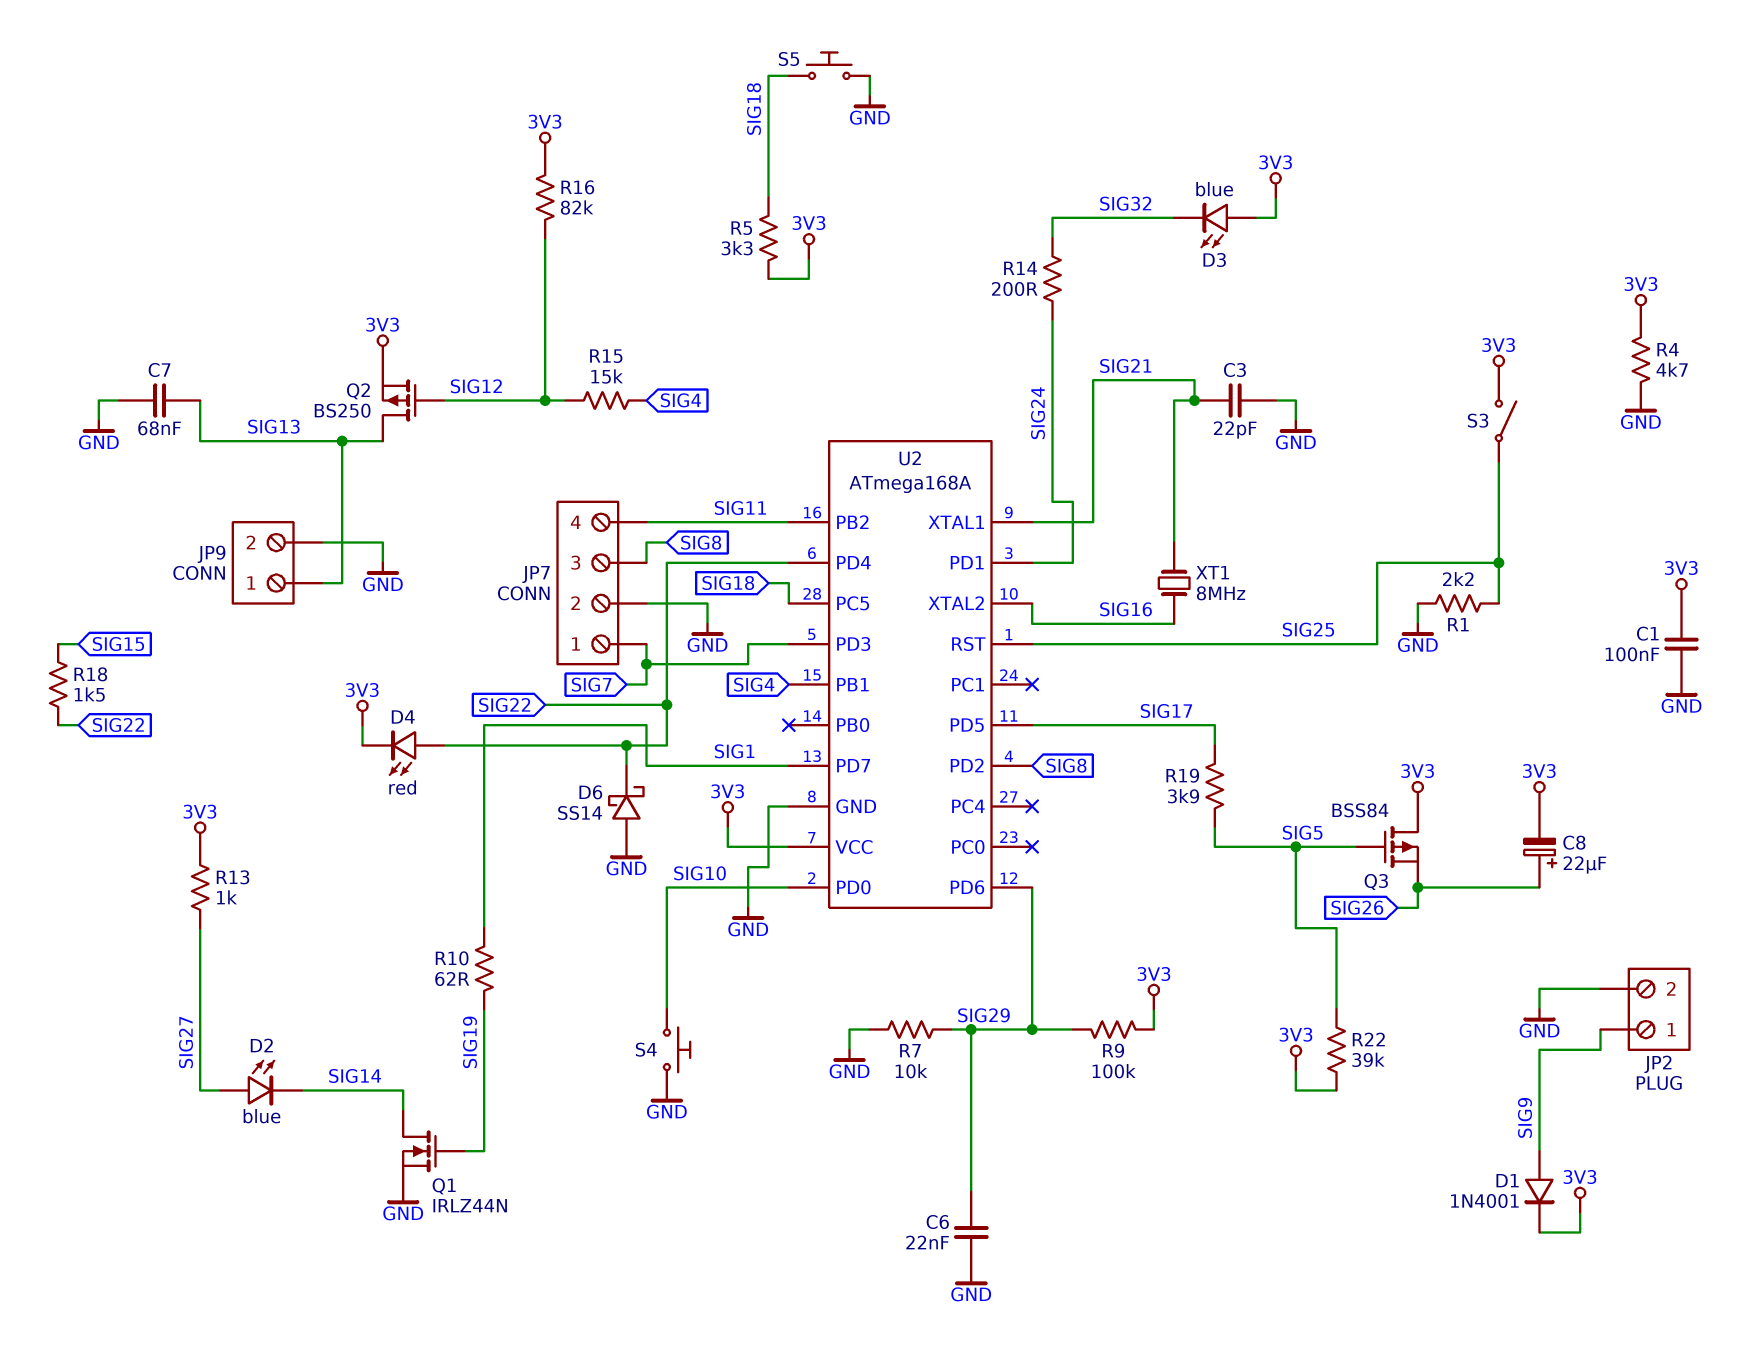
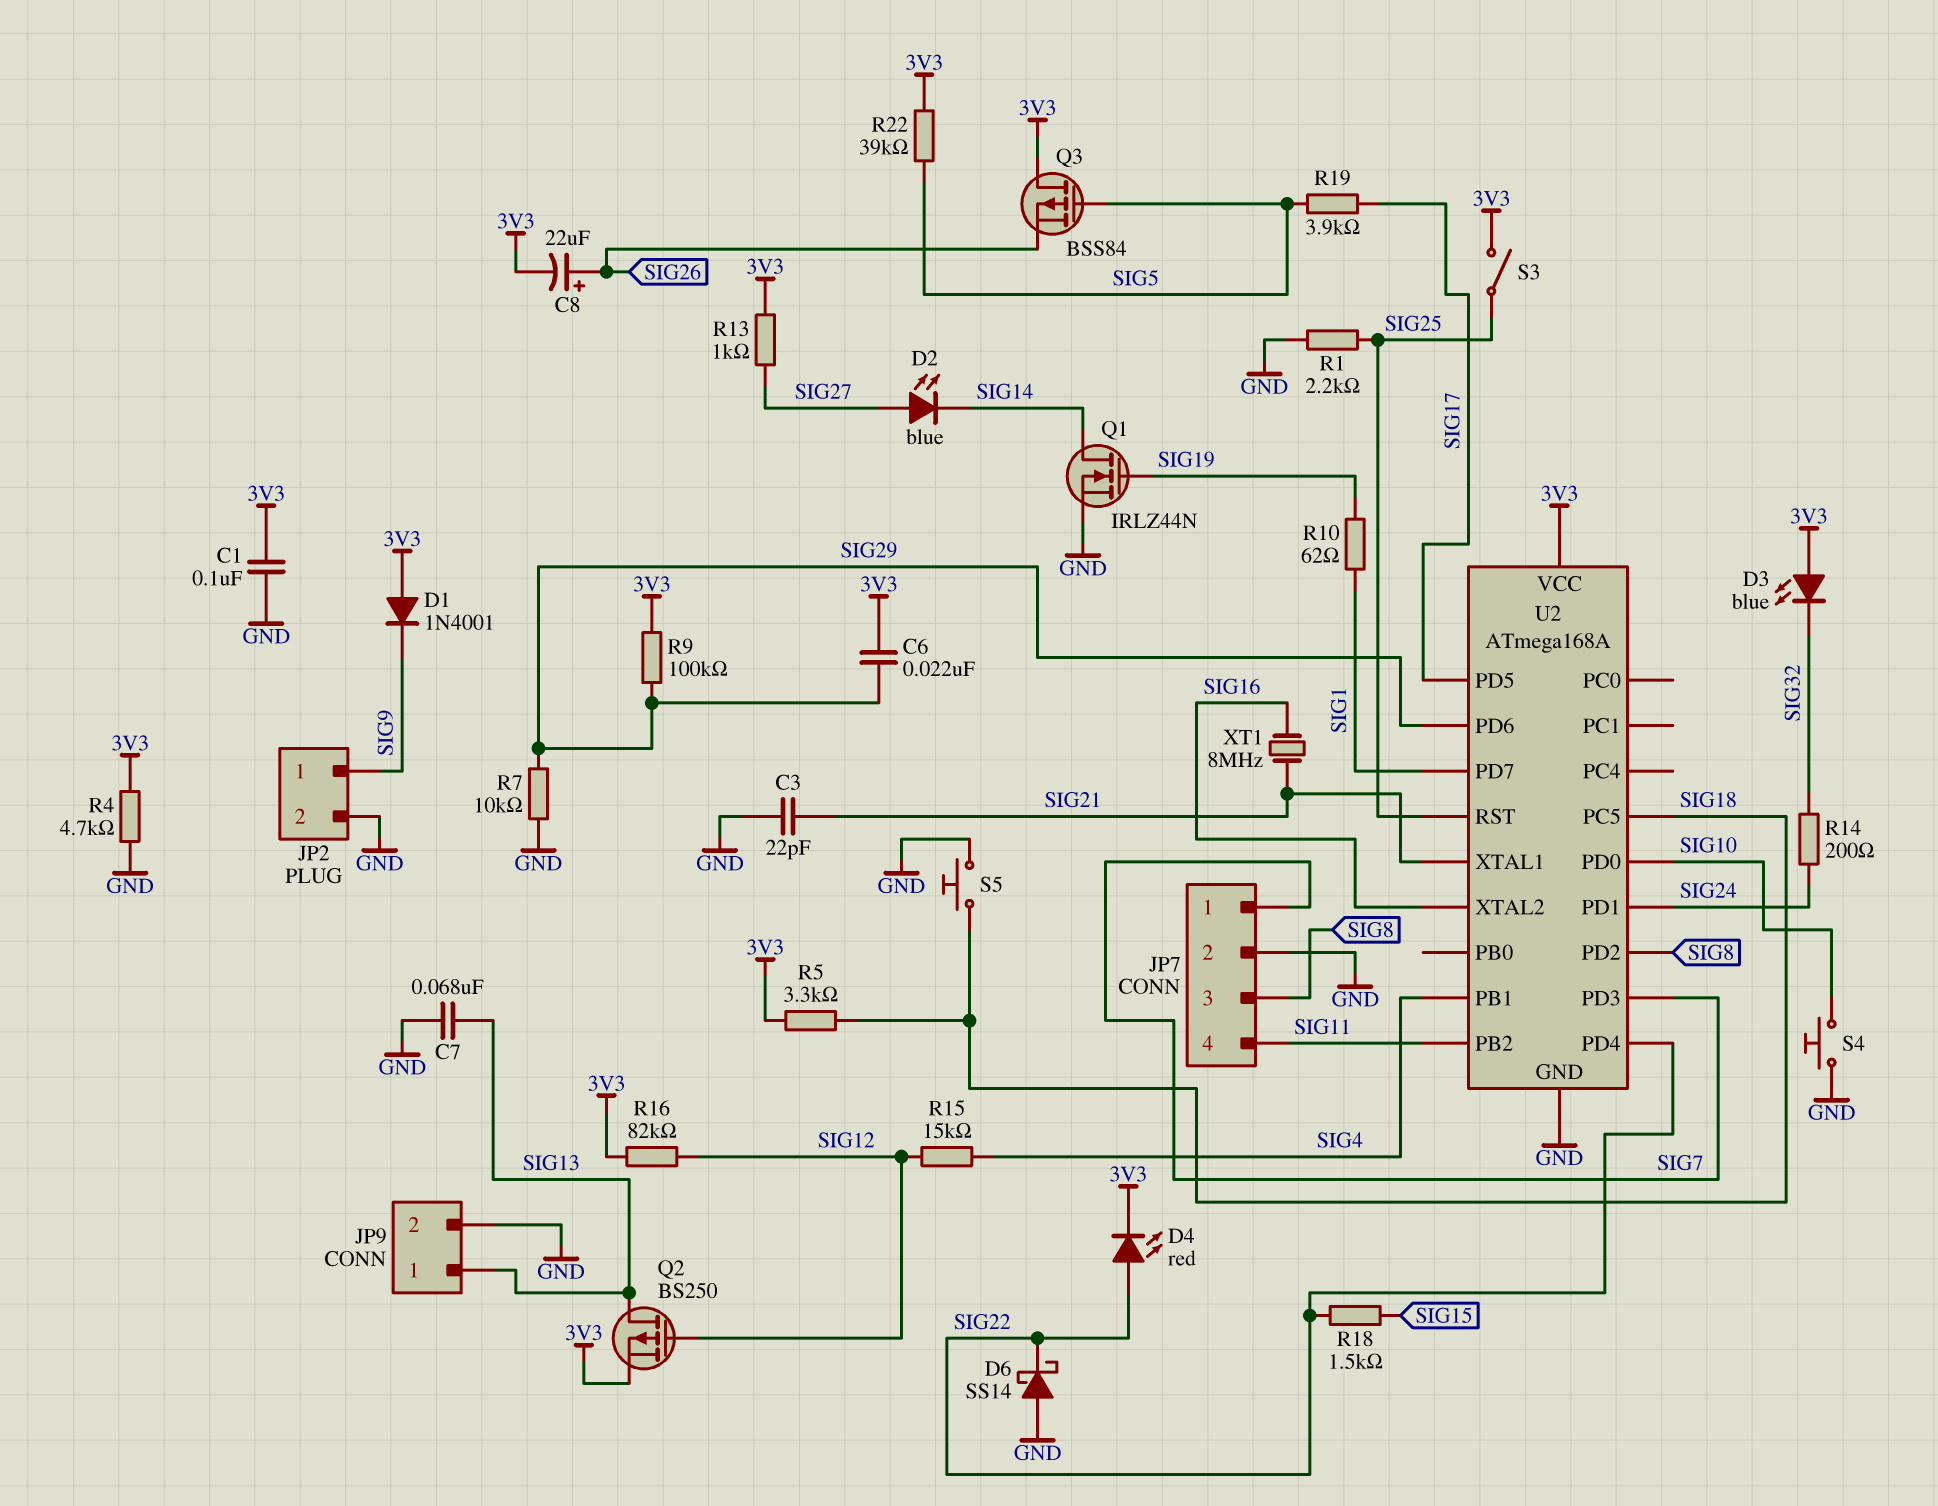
C6: 22nF (GND, SIG29) -> 22nF (3V3, SIG29)
D1: diode 1N4001 (A SIG9, K 3V3) -> diode 1N4001 (A 3V3, K SIG9)

